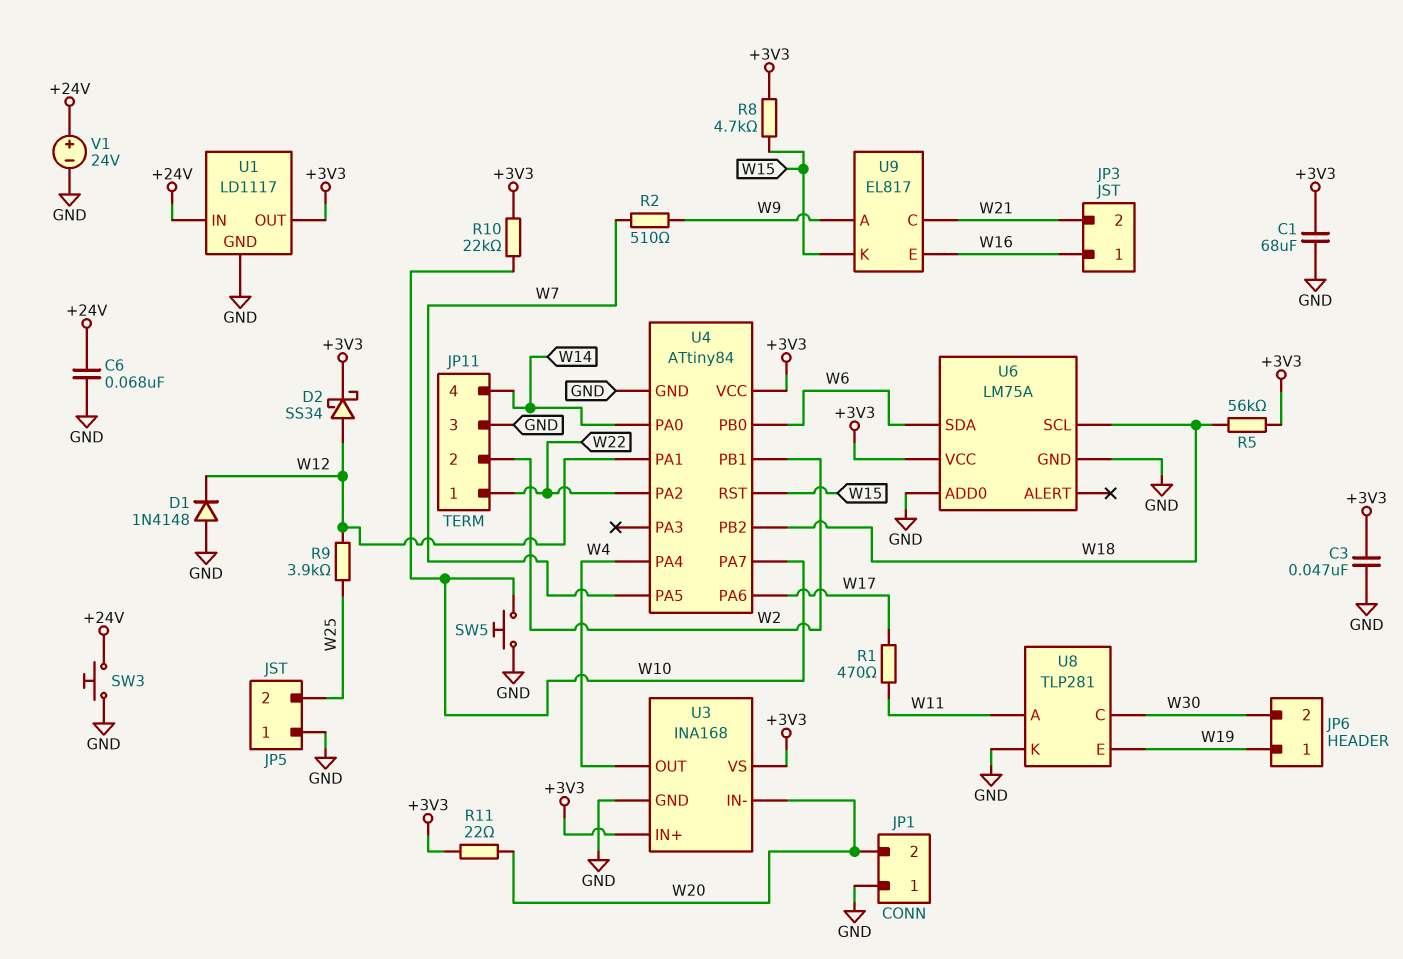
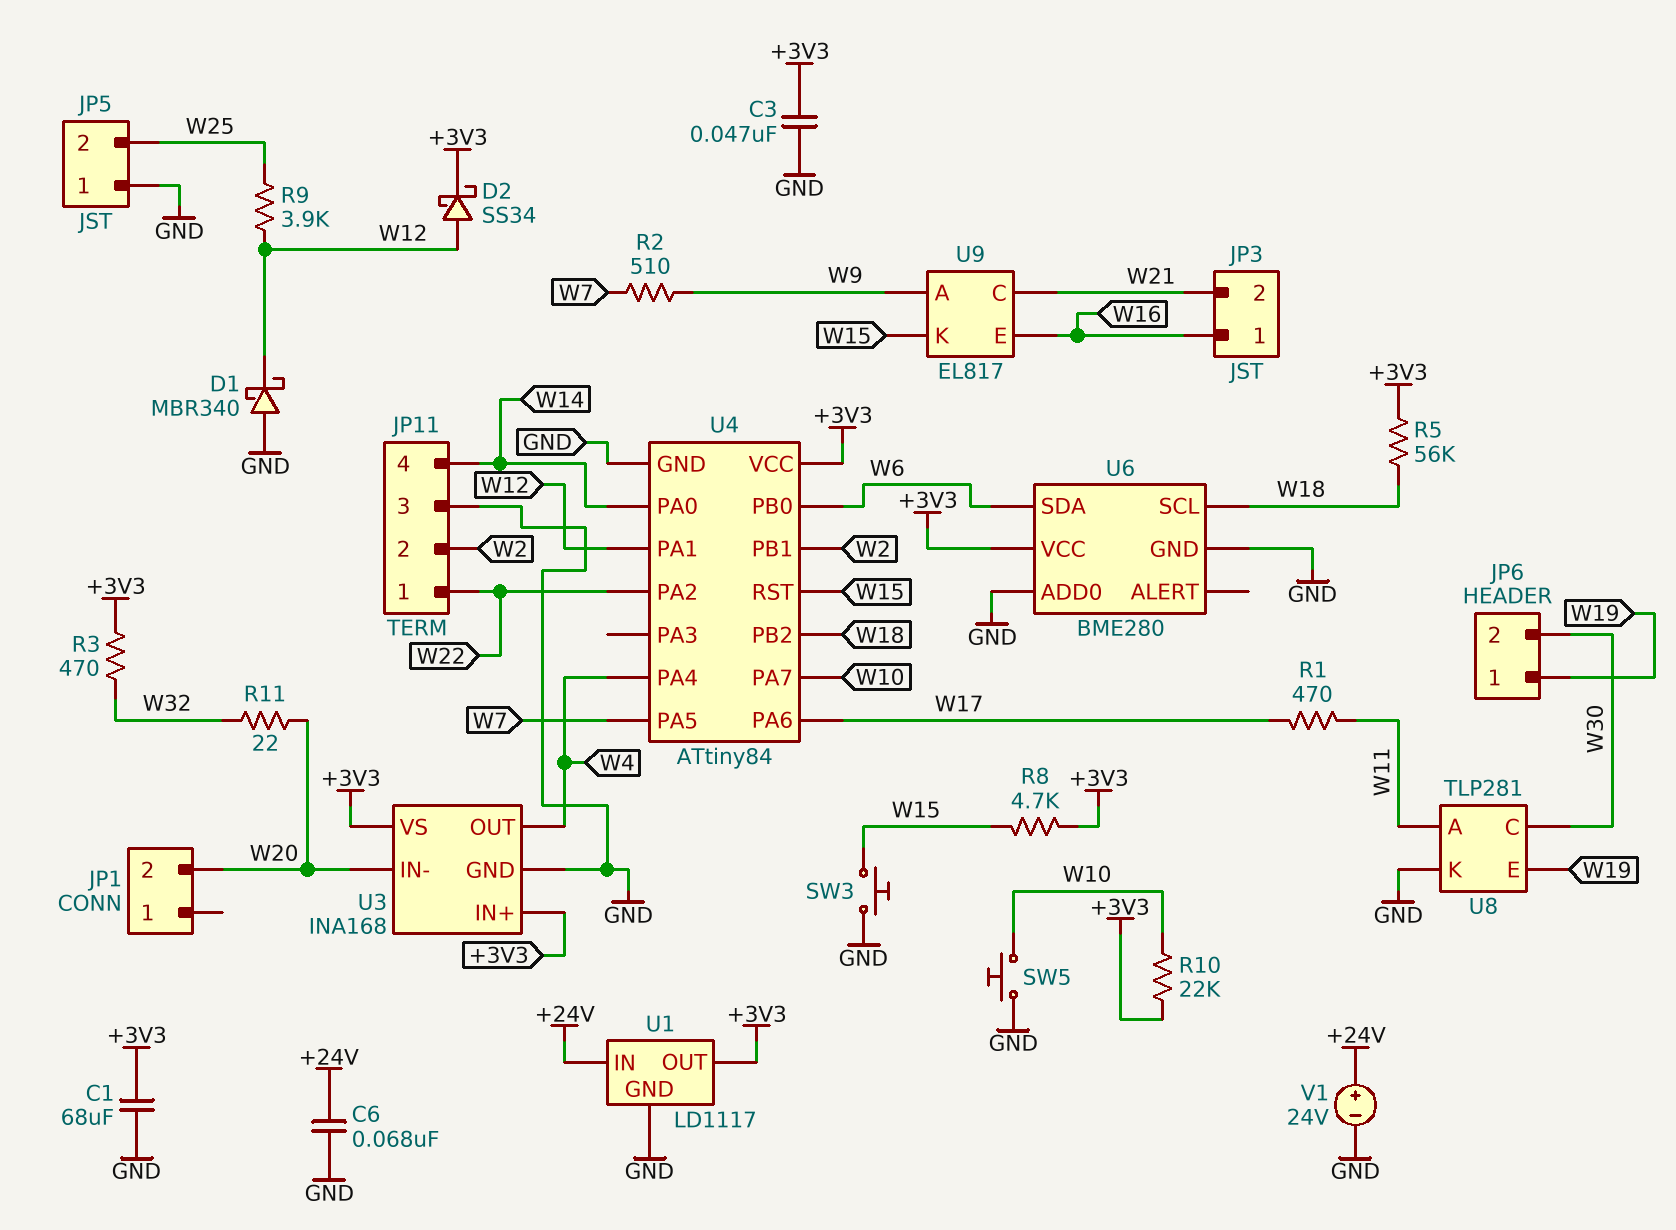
D1: diode 1N4148 (A GND, K W12) -> schottky MBR340 (A GND, K W12)
JP1 pin 1: GND -> none
R3: none -> 470 (+3V3, W32)
R11: 22 (+3V3, W20) -> 22 (W20, W32)
SW3: button (+24V, GND) -> button (GND, W15)
U6: LM75A -> BME280

